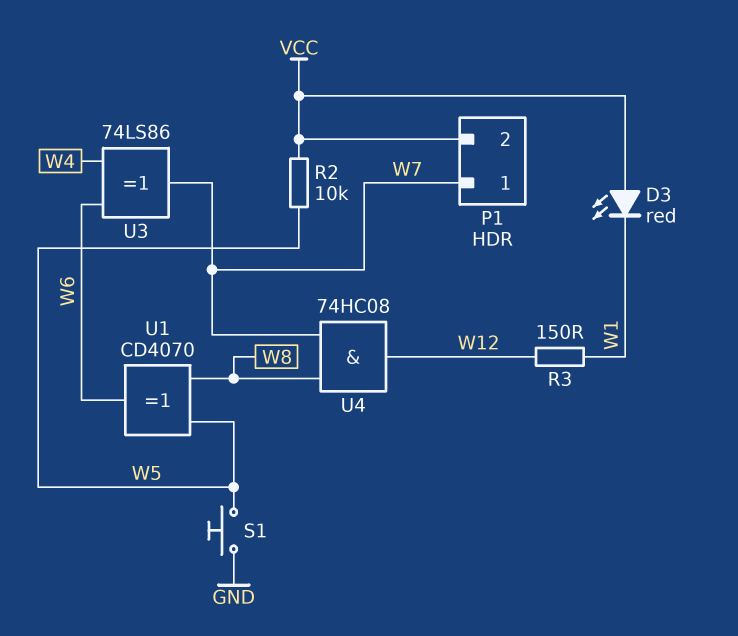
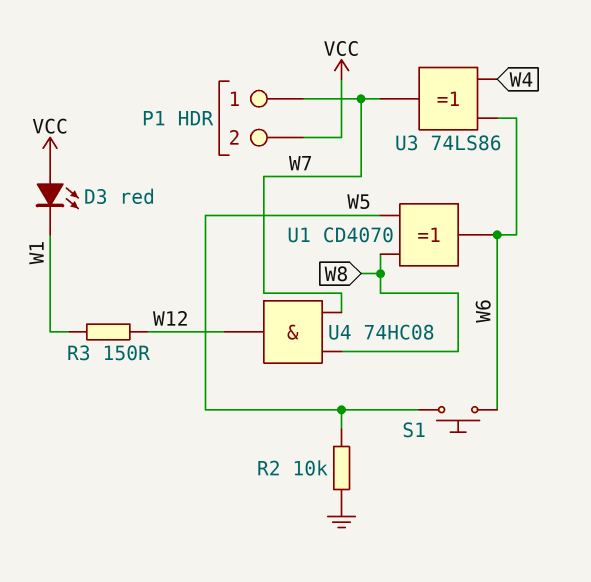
R2: 10k (VCC, W5) -> 10k (GND, W5)
S1: button (GND, W5) -> button (W5, W6)

